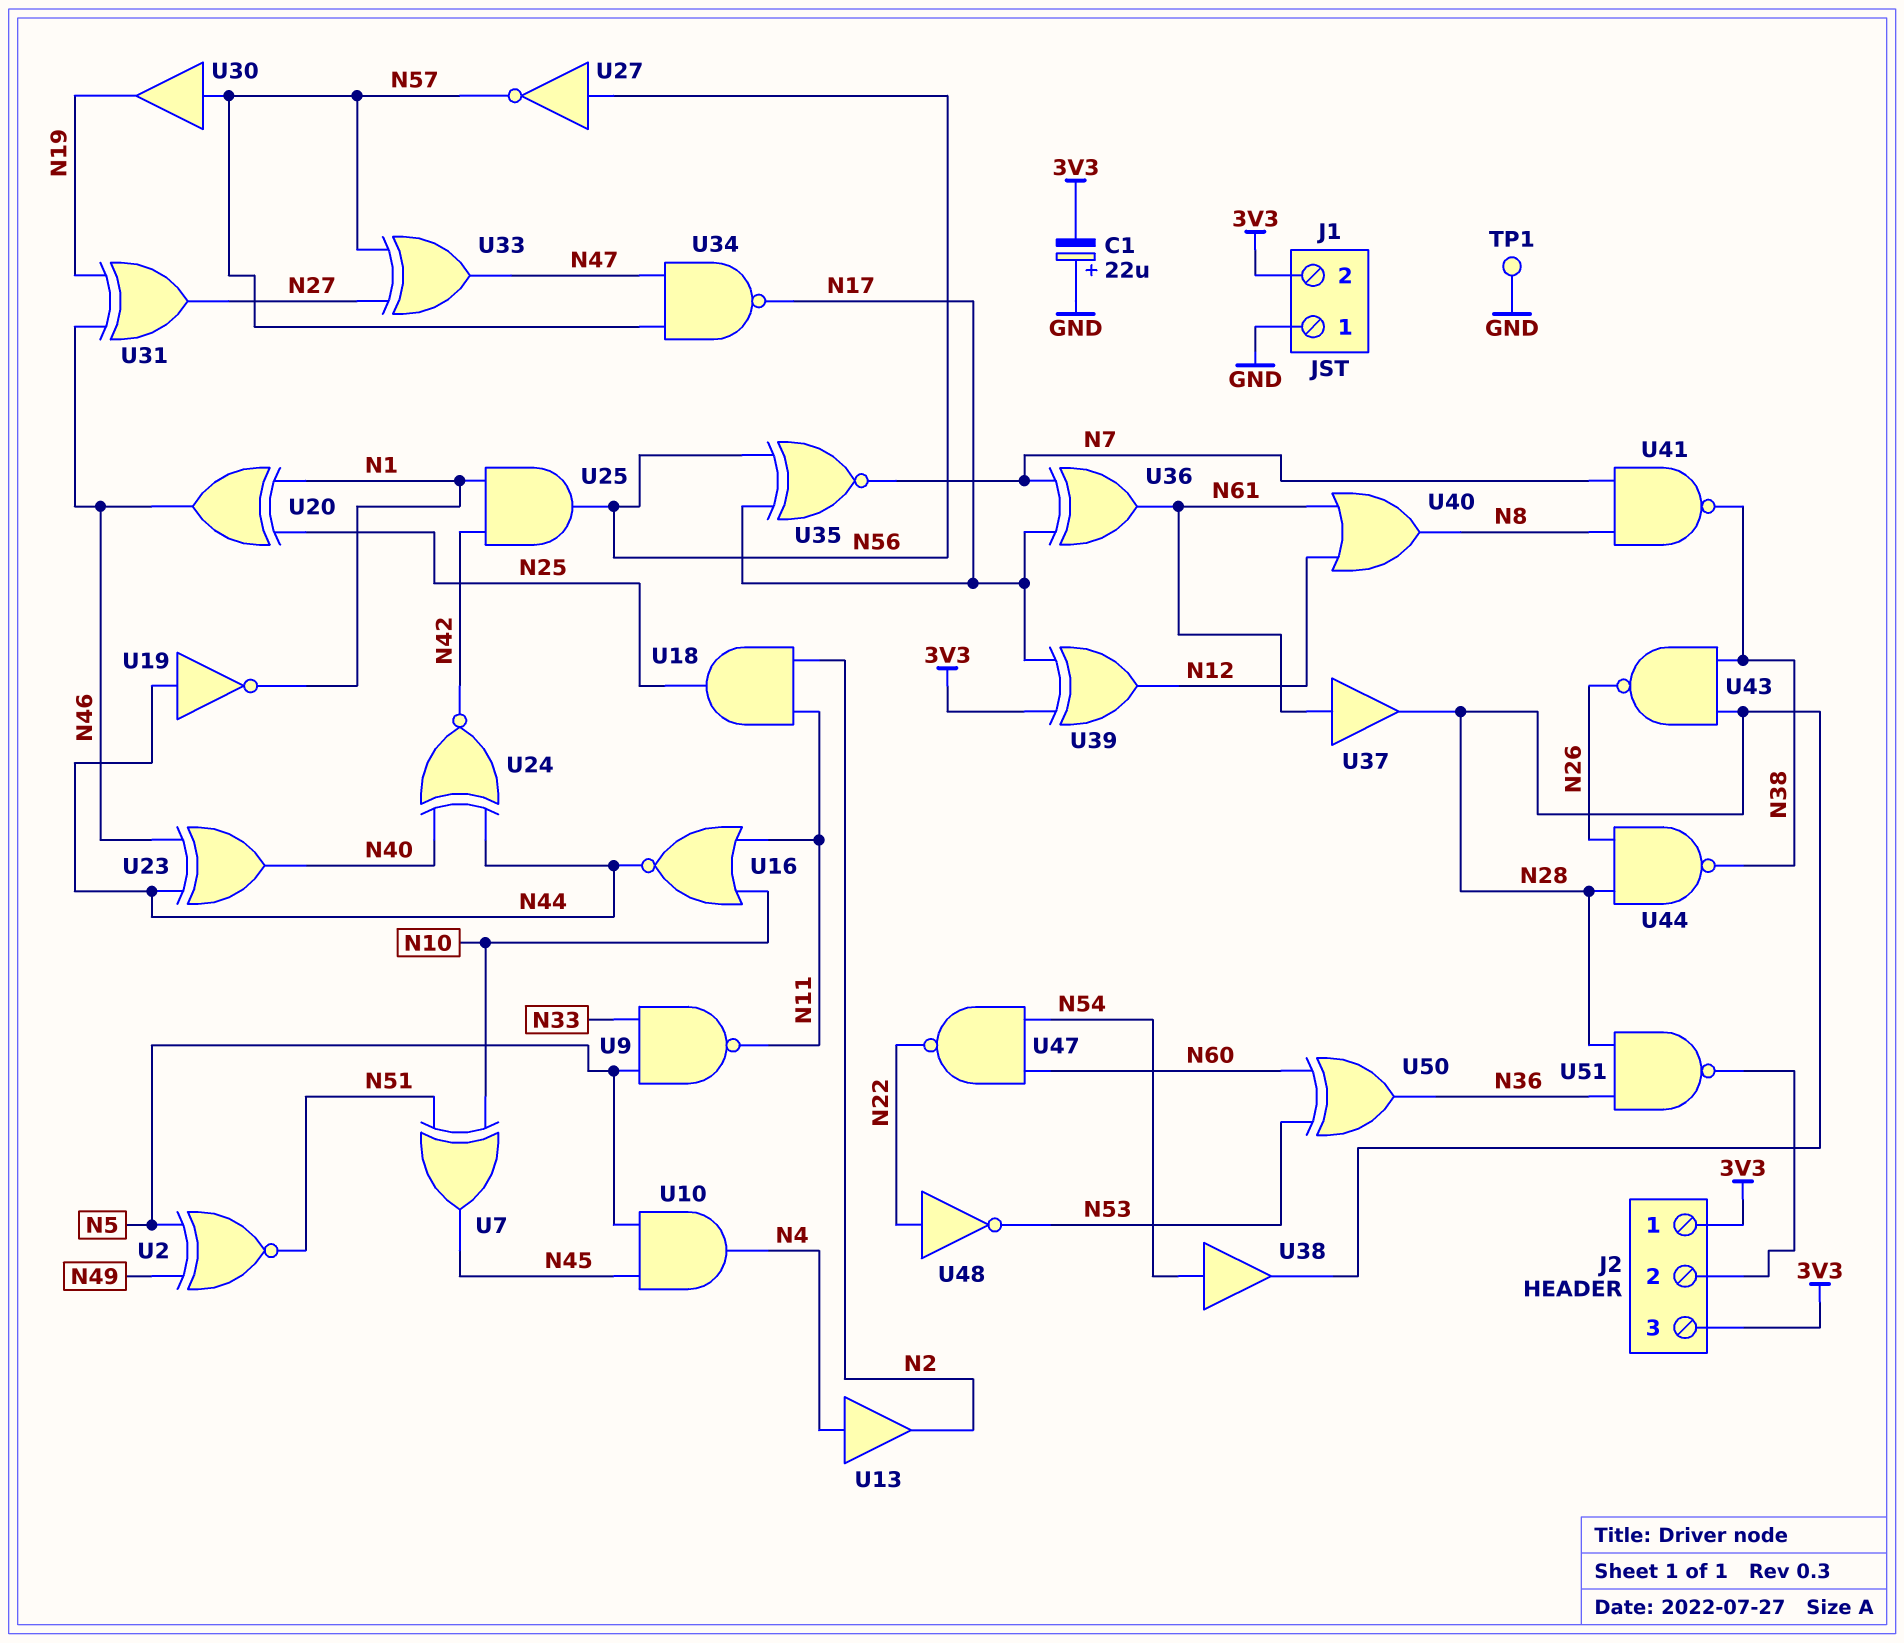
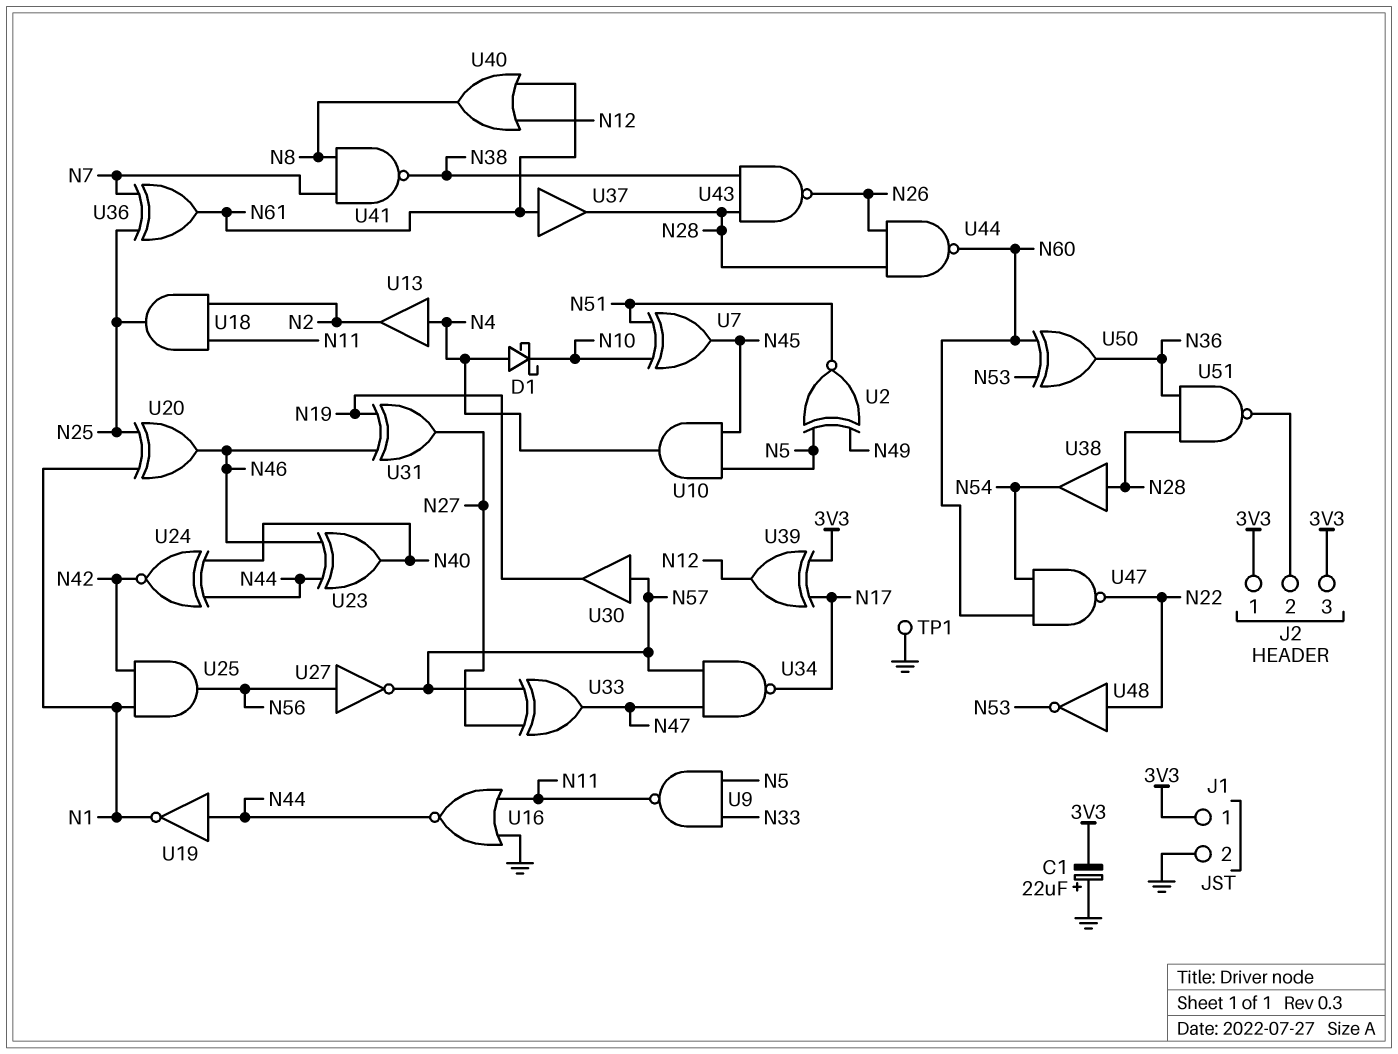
D1: none -> schottky (A N4, K N10)
J1 pin 1: GND -> 3V3
J1 pin 2: 3V3 -> GND
U16: NOR (in N10, in N11, out N44) -> NOR (in GND, in N11, out N44)
U35: XNOR (in N17, in N56, out N7) -> none
U36: XOR (in N7, in N17, out N61) -> XOR (in N7, in N25, out N61)
U38: buffer (in N54, out N28) -> buffer (in N28, out N54)
U44: NAND (in N26, in N28, out N38) -> NAND (in N26, in N28, out N60)

